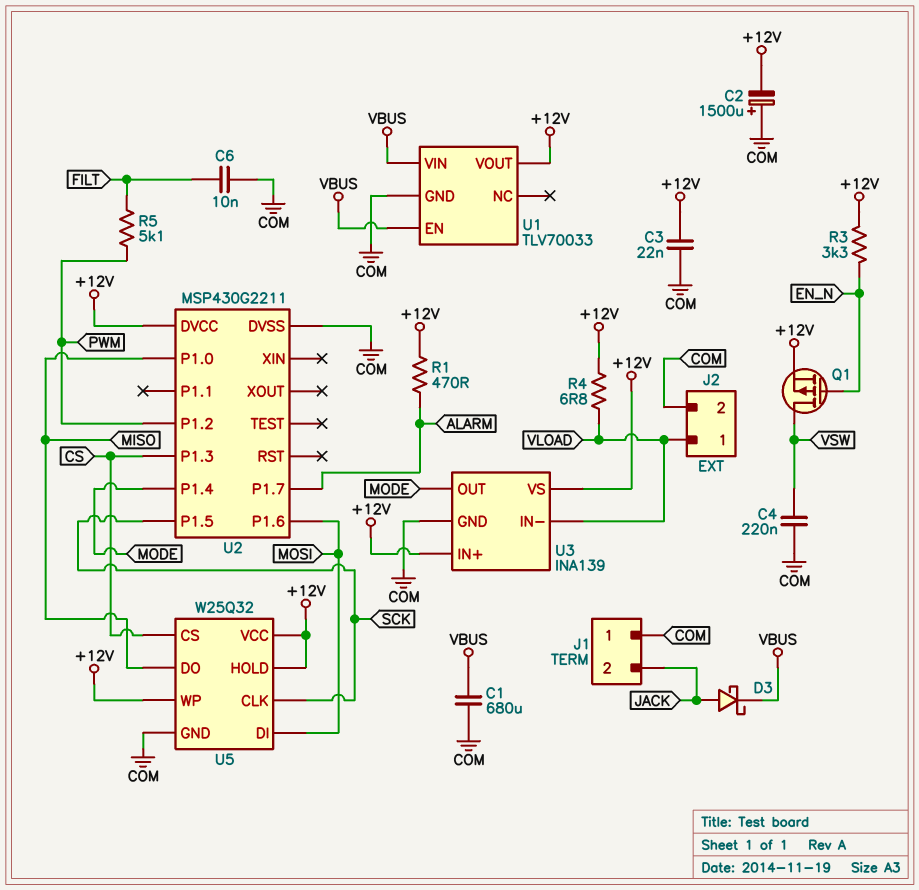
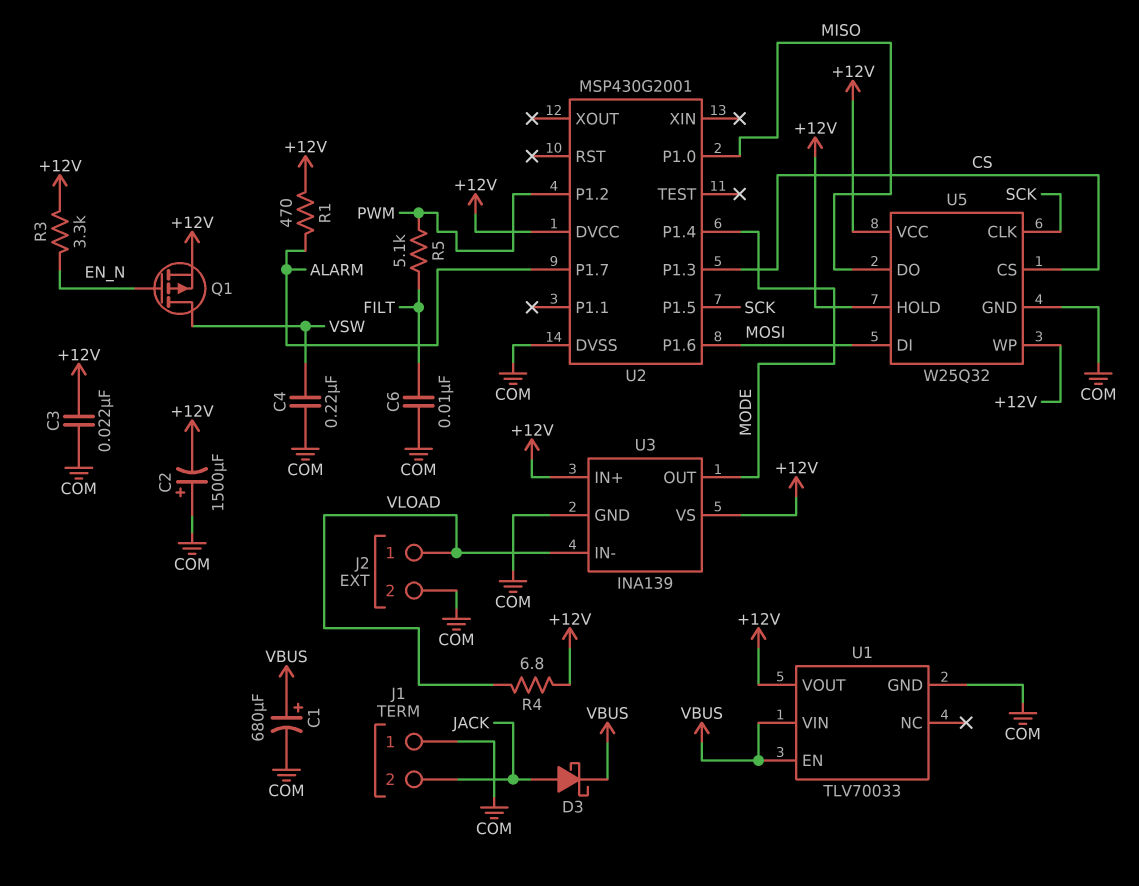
C1: 680uF (COM, VBUS) -> 680uF (plus VBUS, minus COM)
U2: MSP430G2211 -> MSP430G2001

